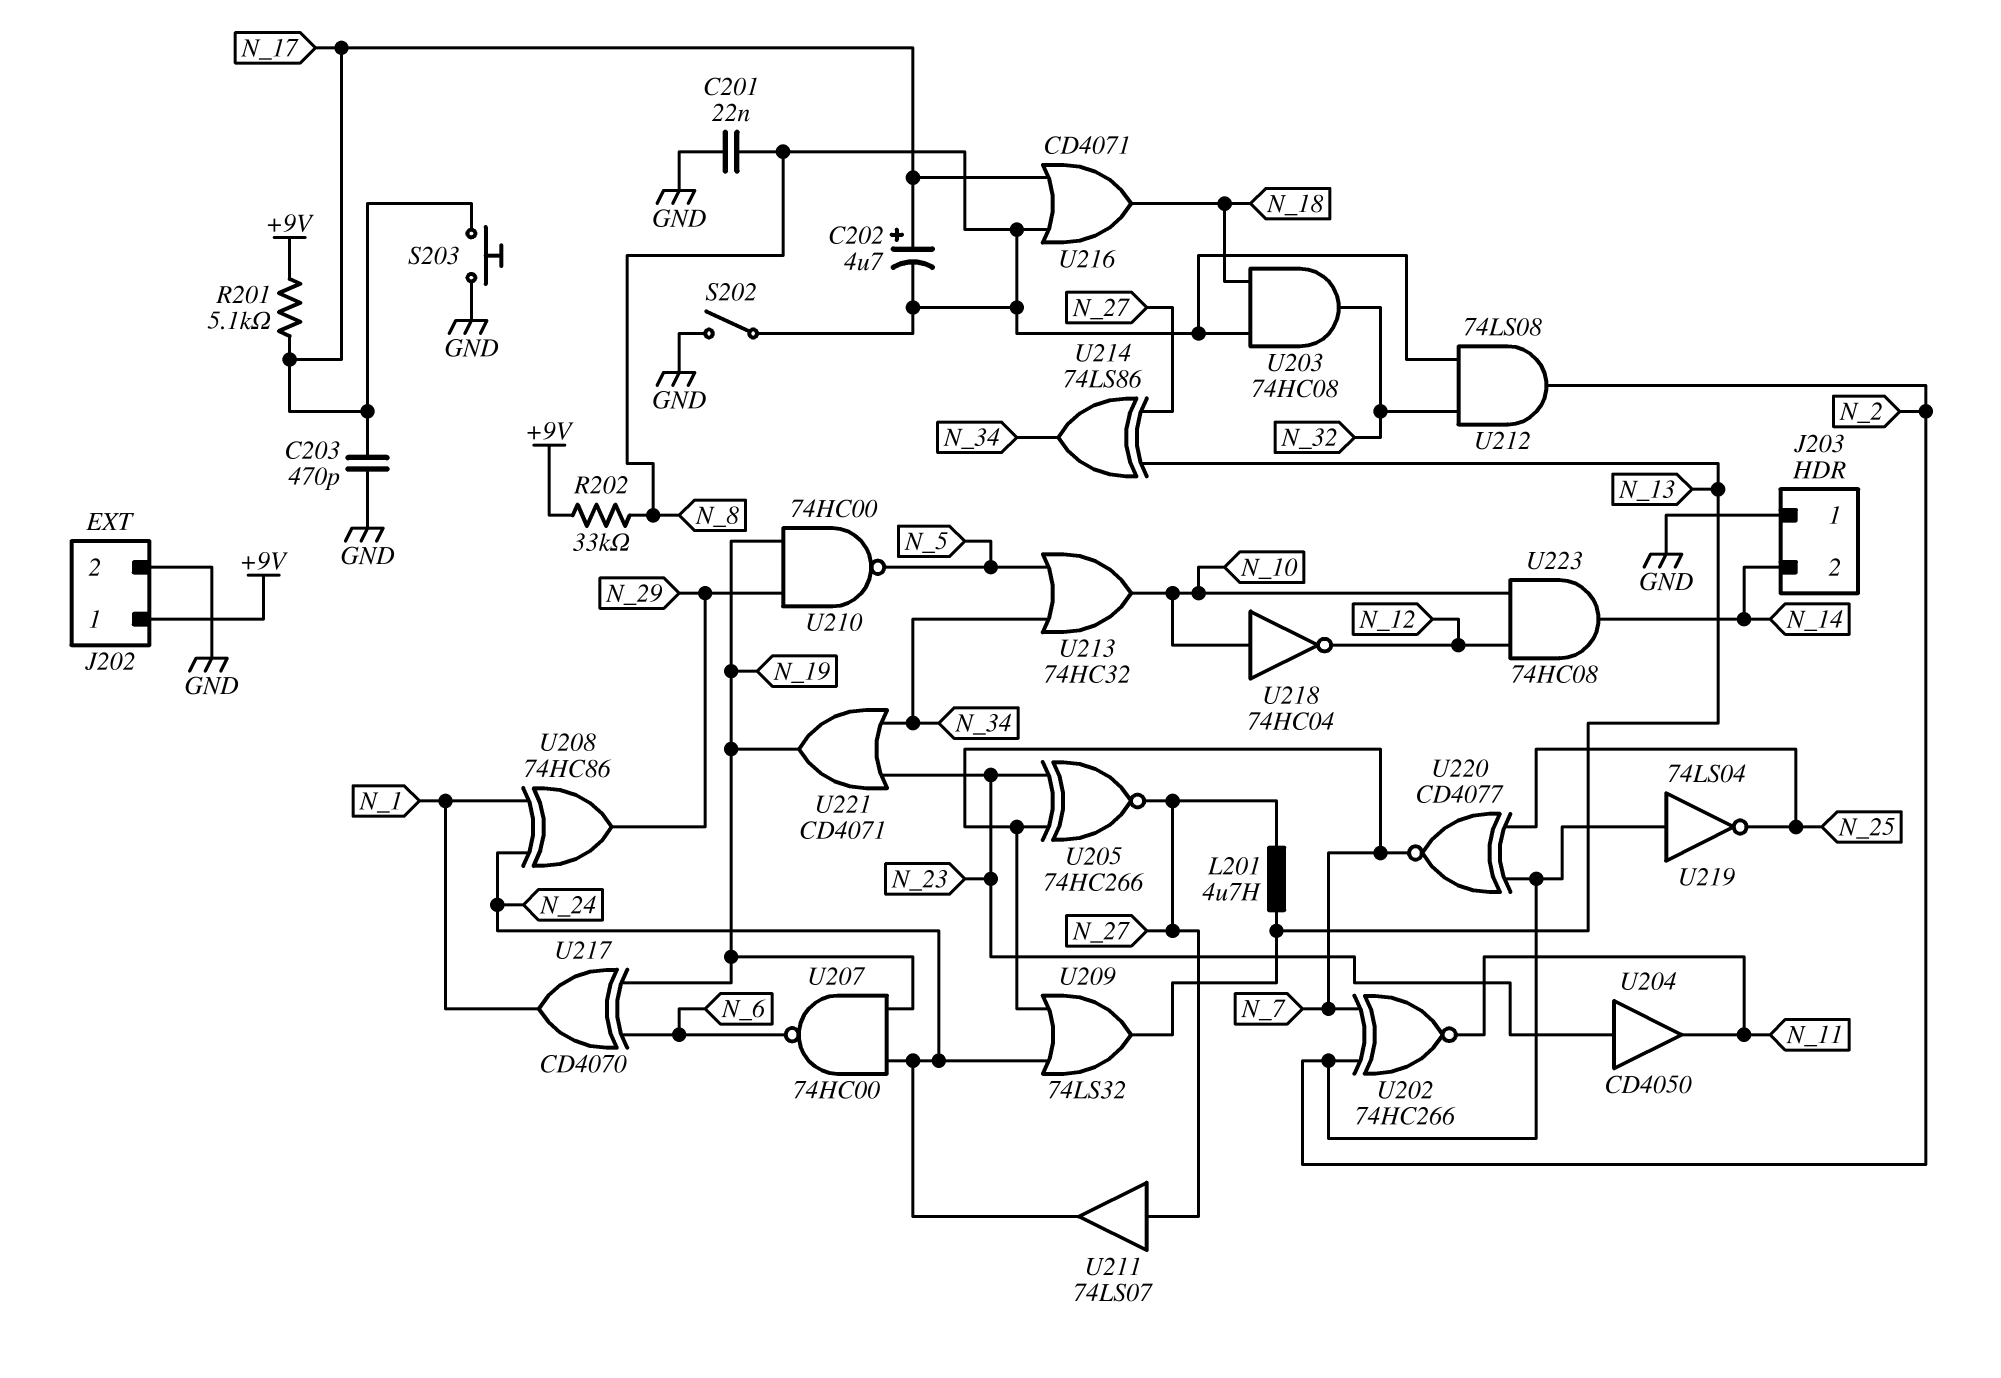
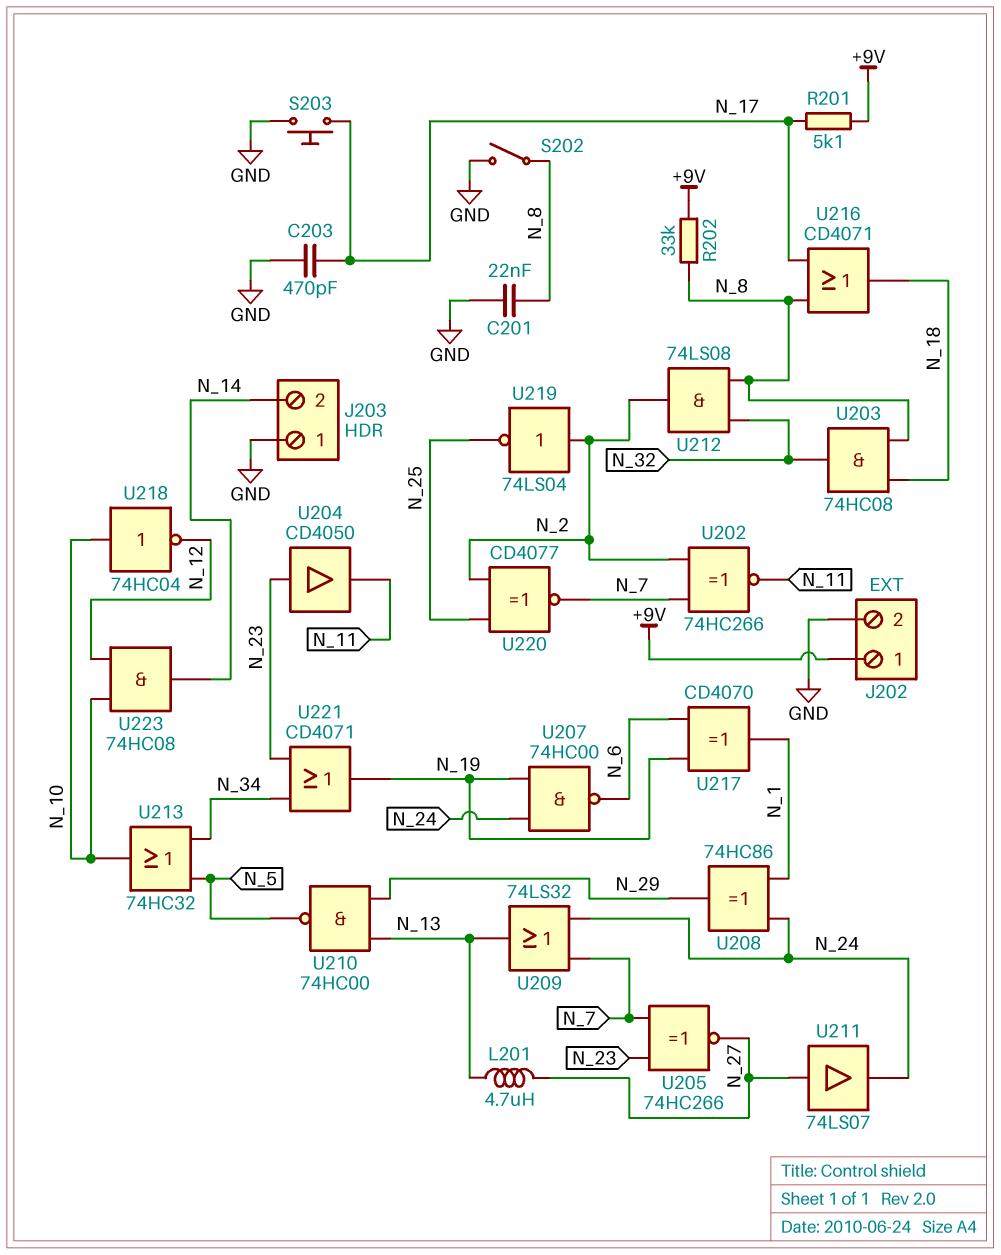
C202: 4.7uF (plus N_17, minus N_8) -> none
U210: NAND 74HC00 (in N_19, in N_29, out N_5) -> NAND 74HC00 (in N_13, in N_29, out N_5)
U214: XOR 74LS86 (in N_13, in N_27, out N_34) -> none

